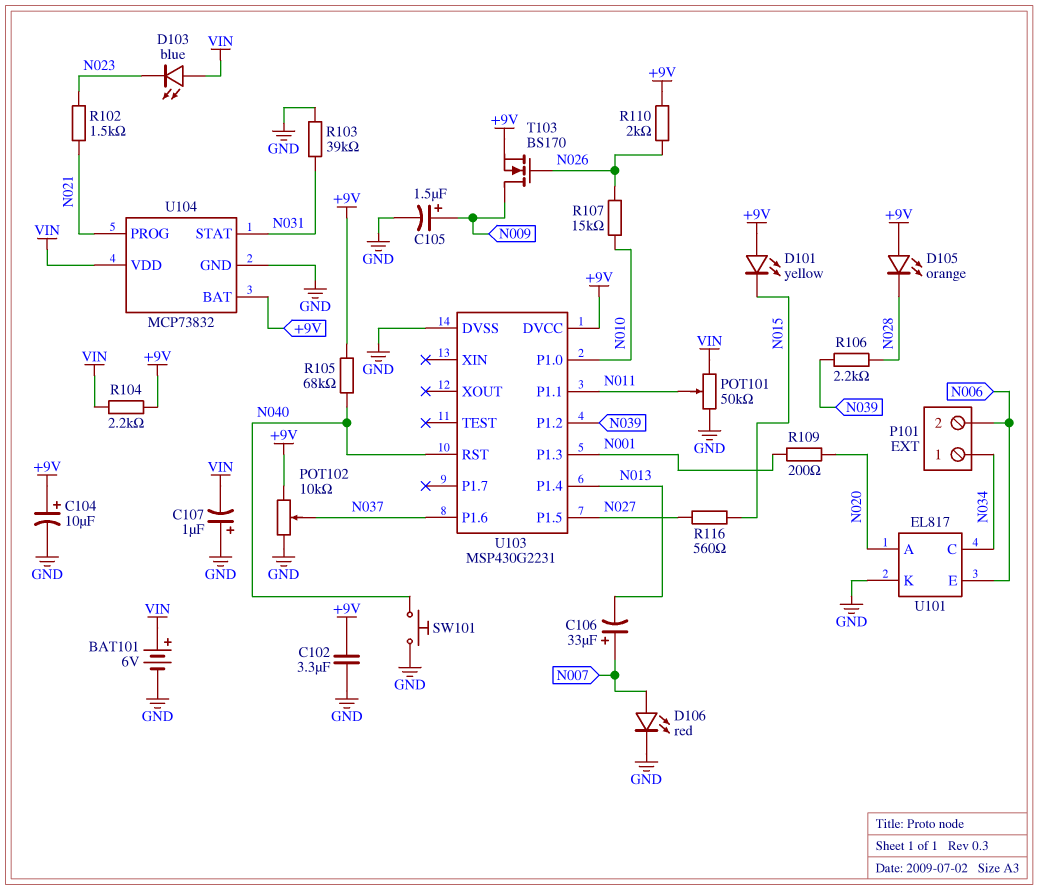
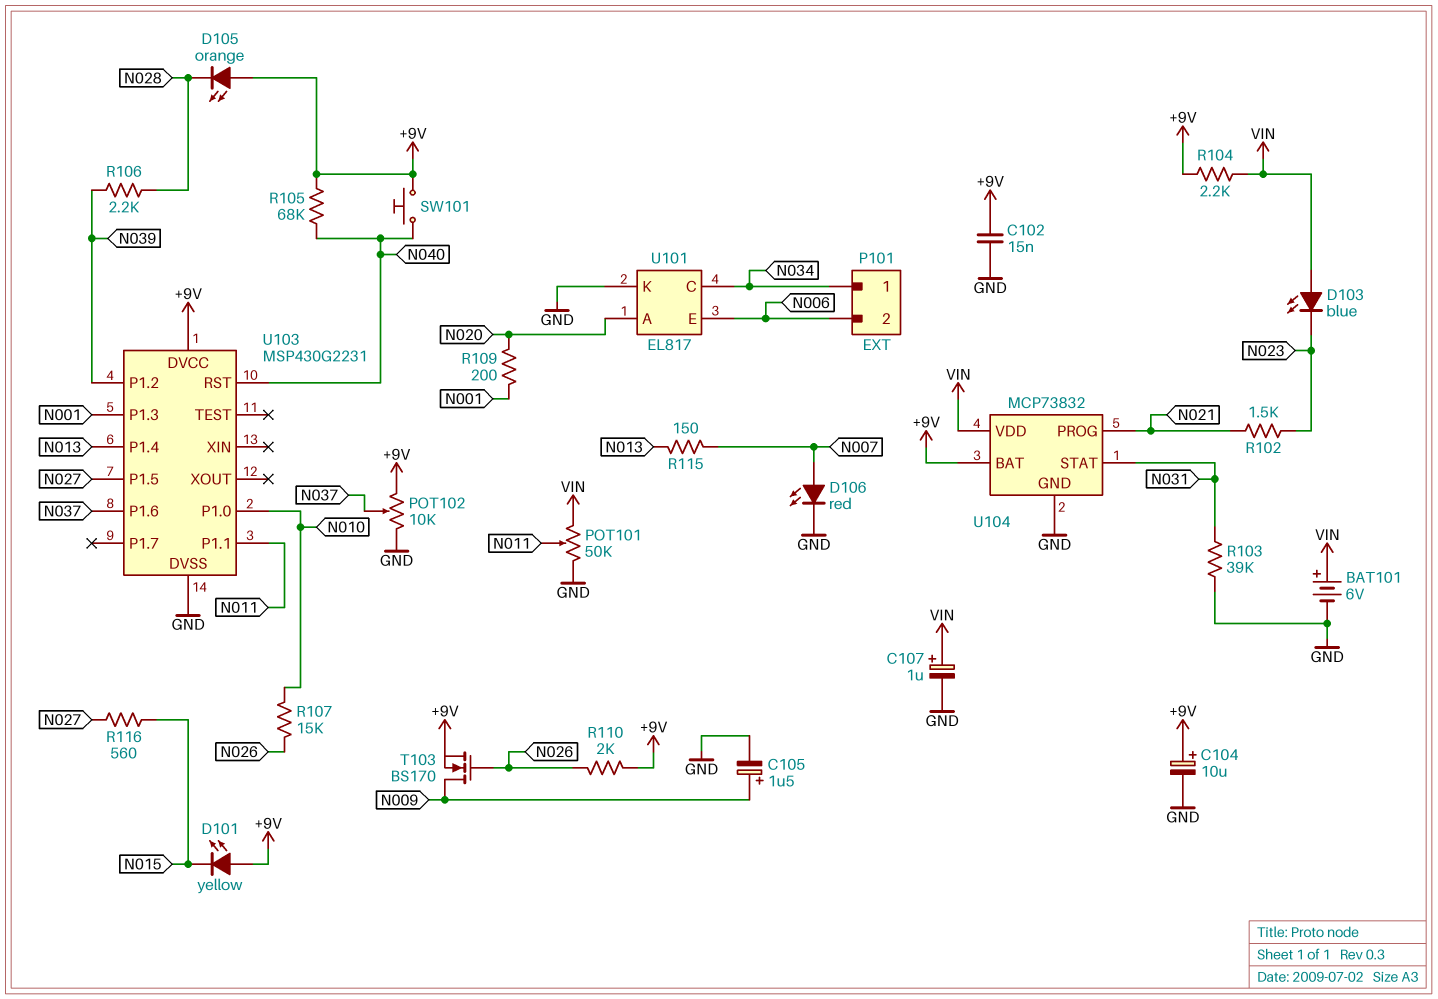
C102: 3.3uF (+9V, GND) -> 15nF (+9V, GND)
C106: 33uF (plus N007, minus N013) -> none
C107: 1uF (plus GND, minus VIN) -> 1uF (plus VIN, minus GND)
R115: none -> 150 (N007, N013)
SW101: button (GND, N040) -> button (+9V, N040)

